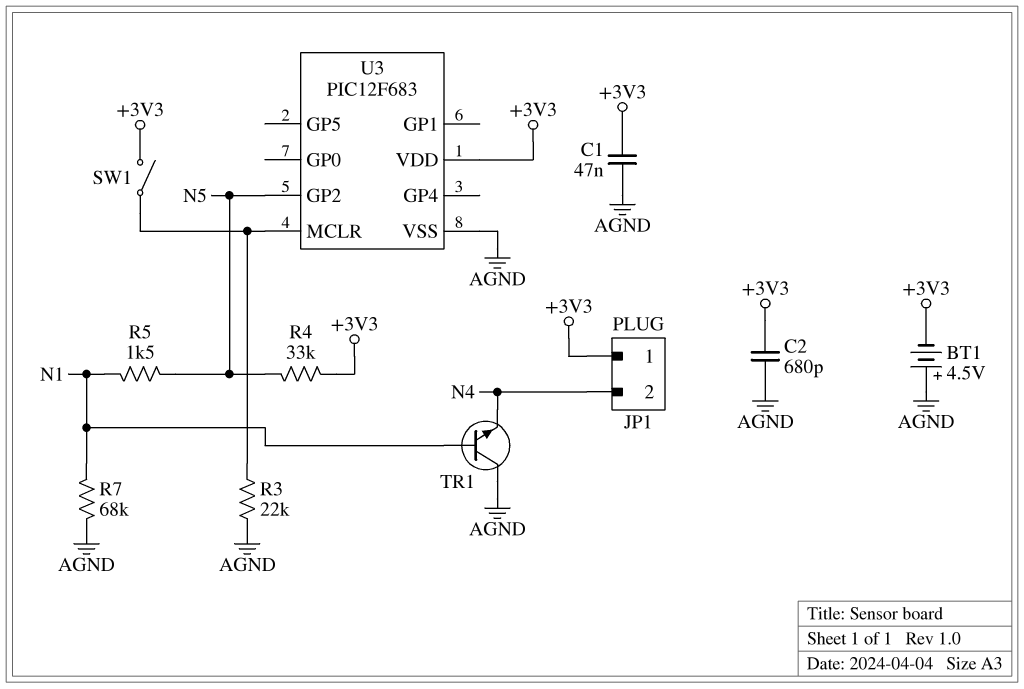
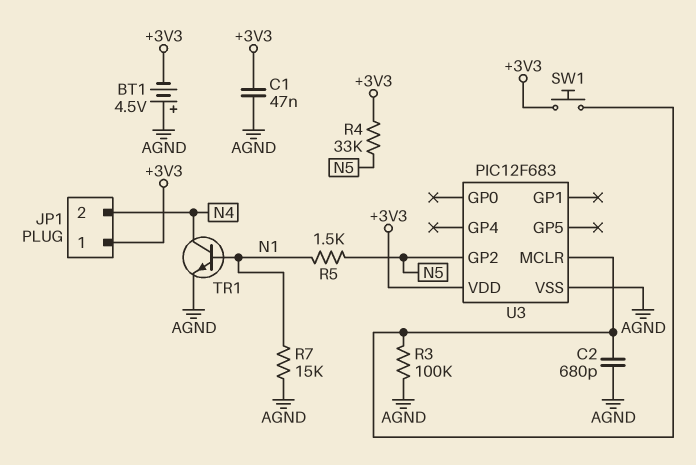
C2: 680pF (+3V3, AGND) -> 680pF (AGND, U3/MCLR)
R3: 22k (AGND, U3/MCLR) -> 100k (AGND, U3/MCLR)
R7: 68k (AGND, N1) -> 15k (AGND, N1)
SW1: switch (+3V3, U3/MCLR) -> button (+3V3, U3/MCLR)
TR1: NPN (B N1, C AGND, E N4) -> NPN (B N1, C N4, E AGND)

